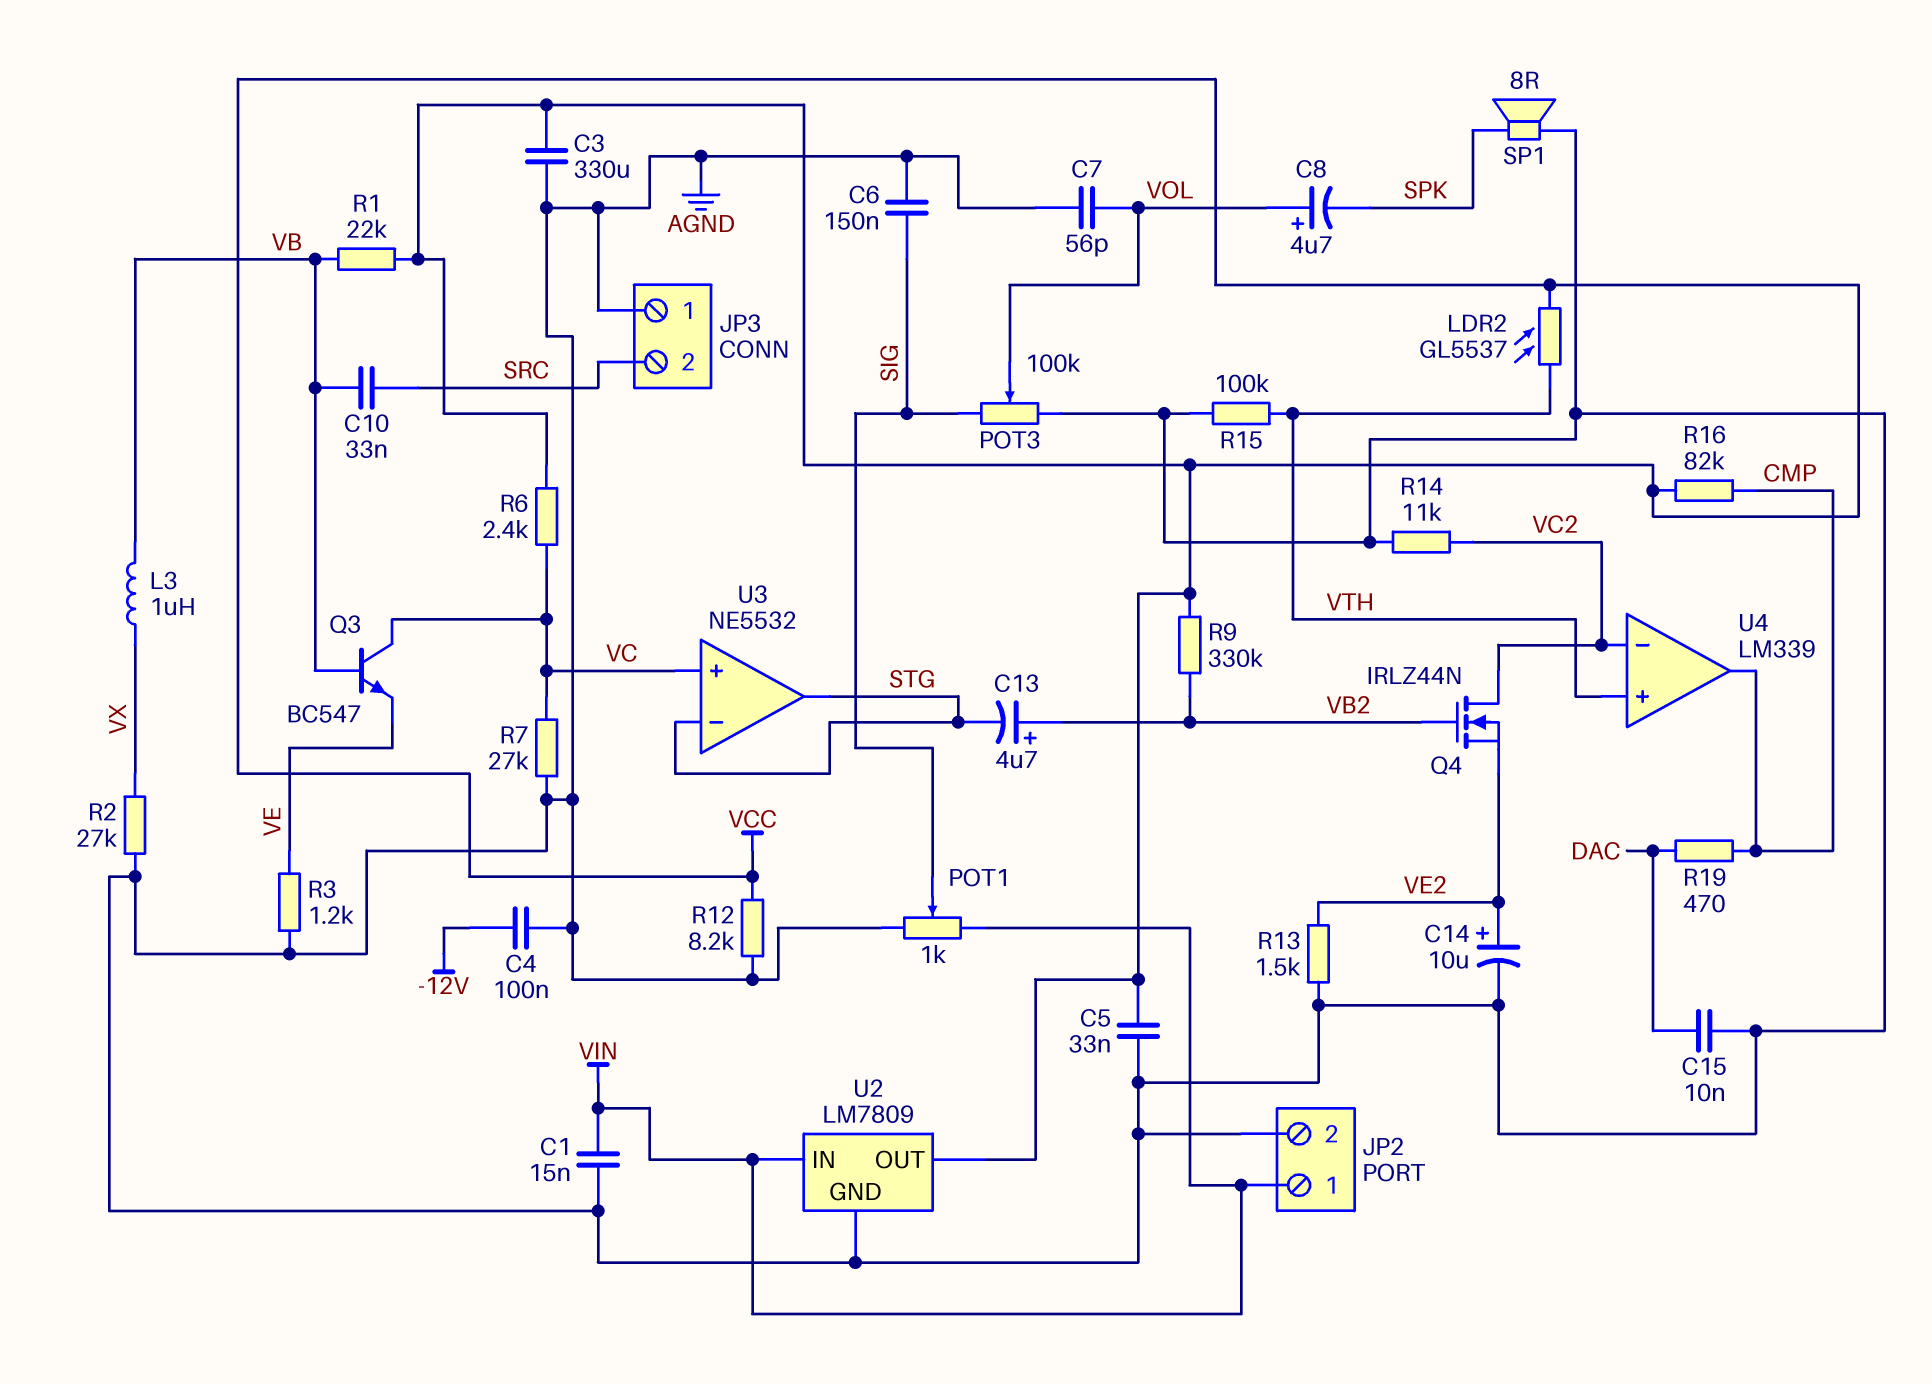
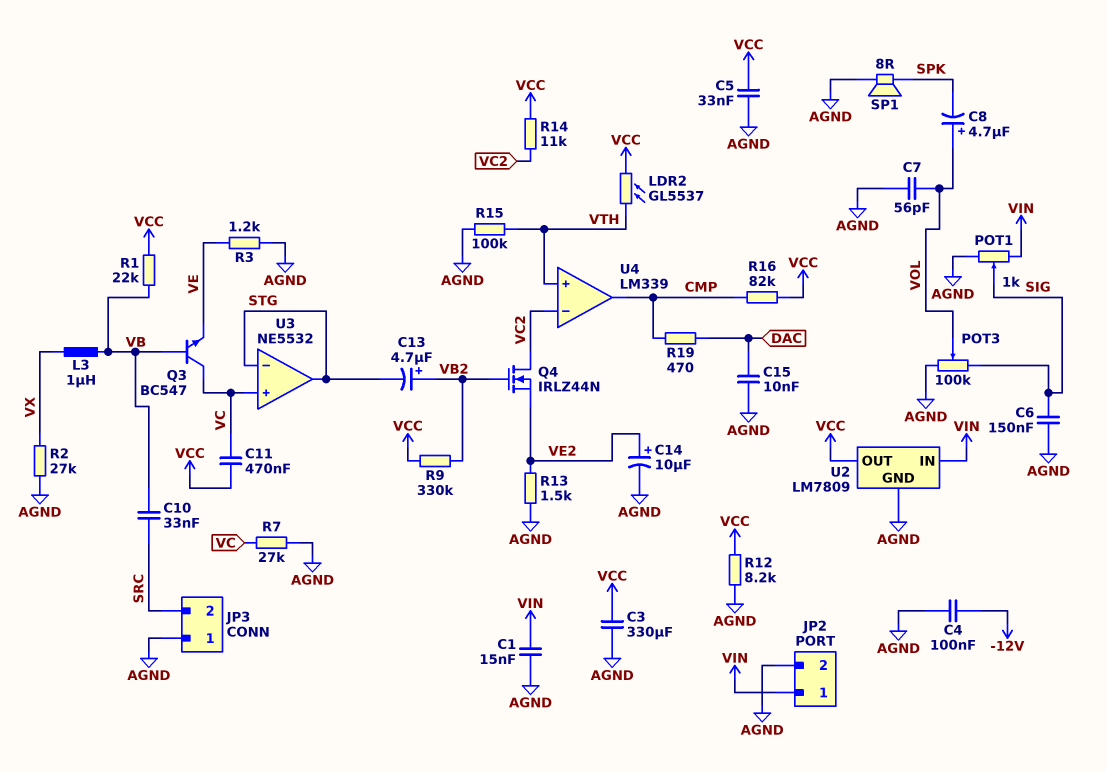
C11: none -> 470nF (VC, VCC)
R6: 2.4k (VC, VCC) -> none
R14: 11k (AGND, VC2) -> 11k (VC2, VCC)

